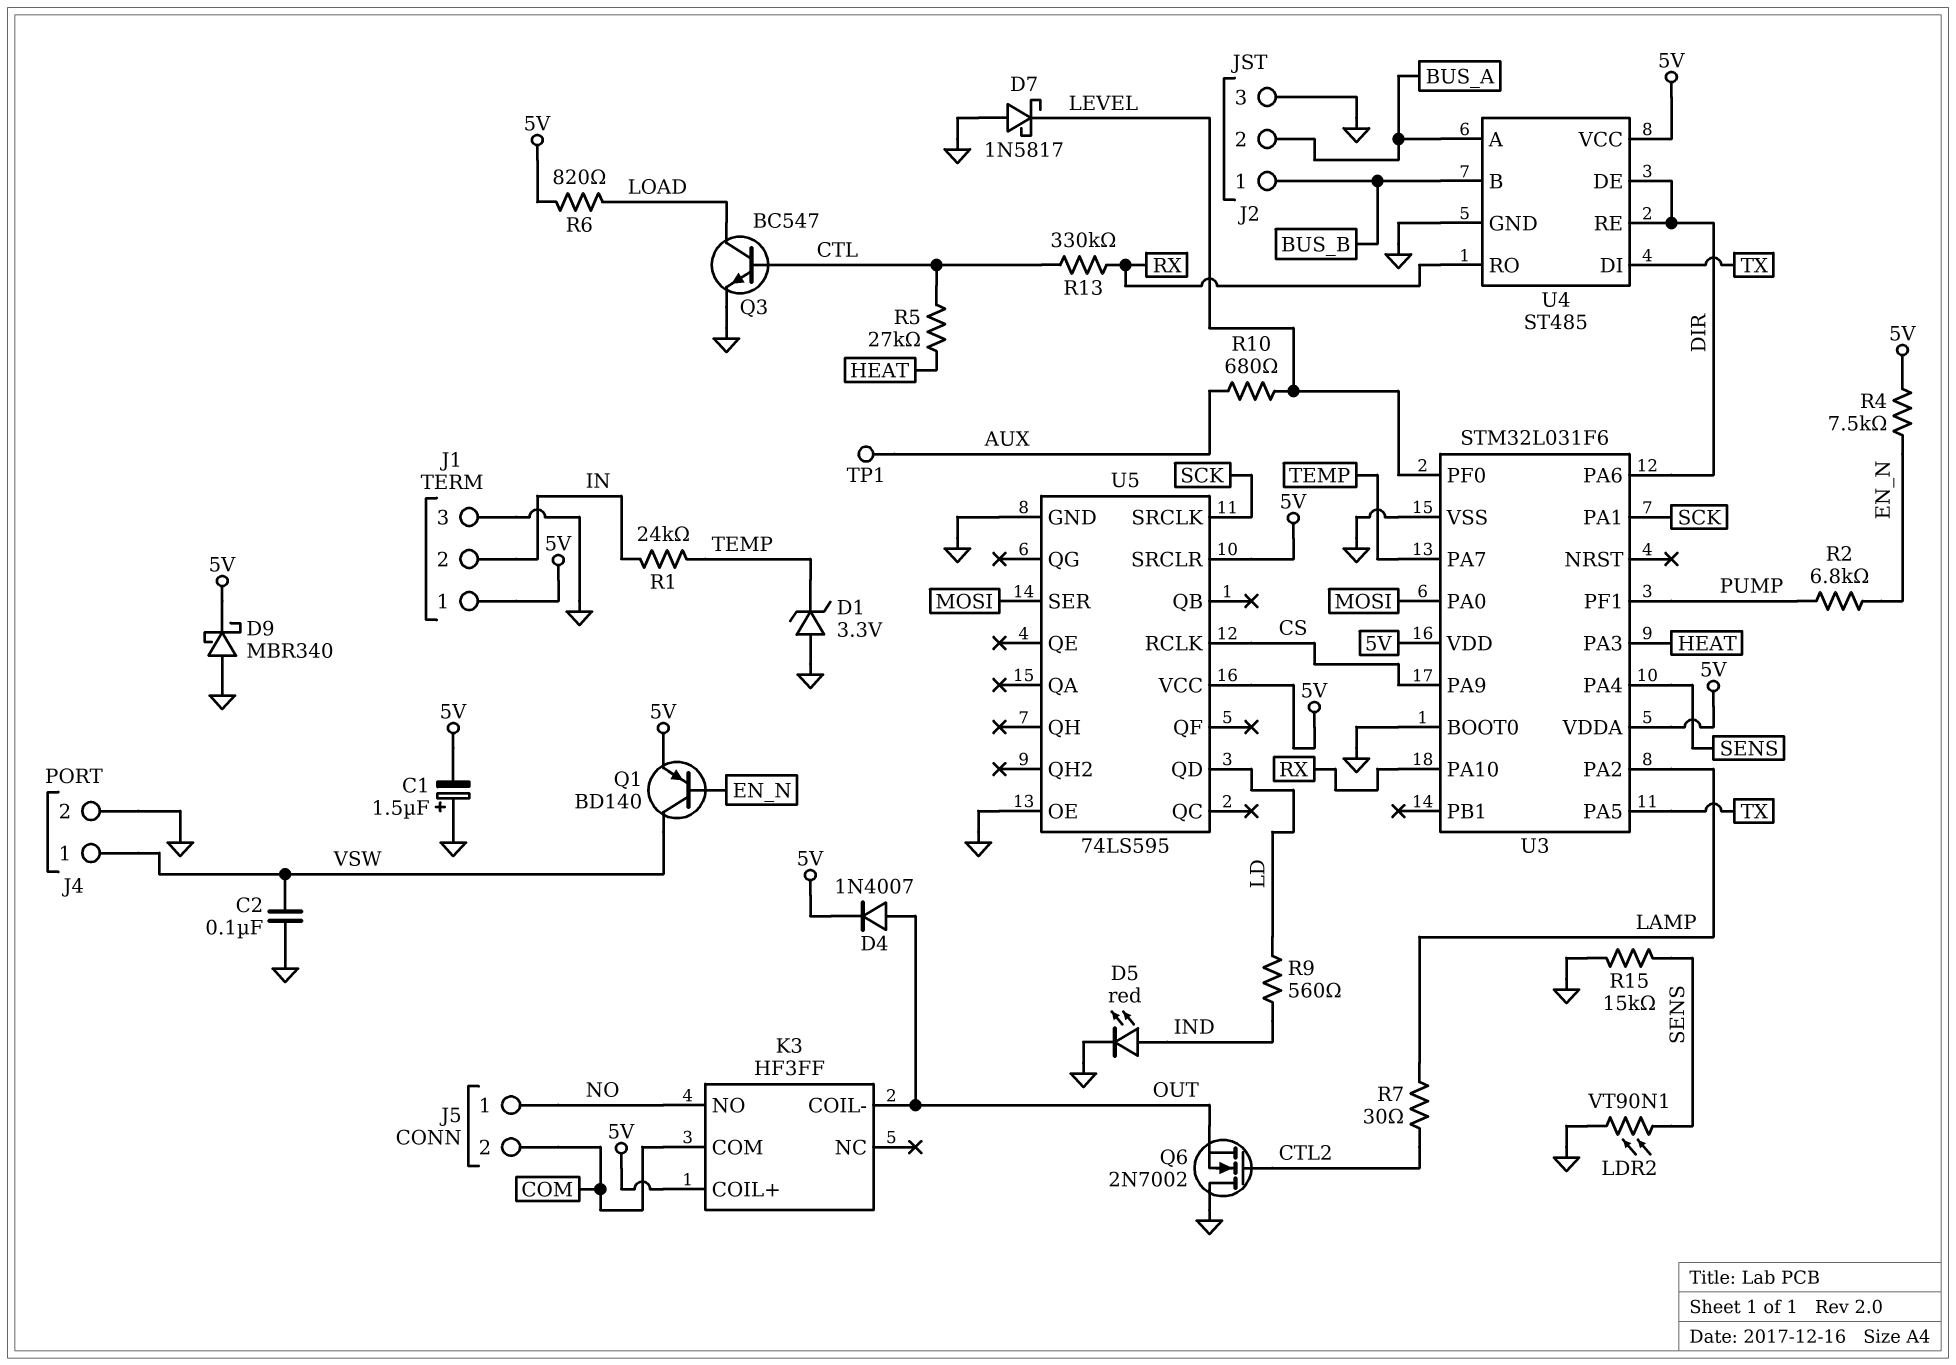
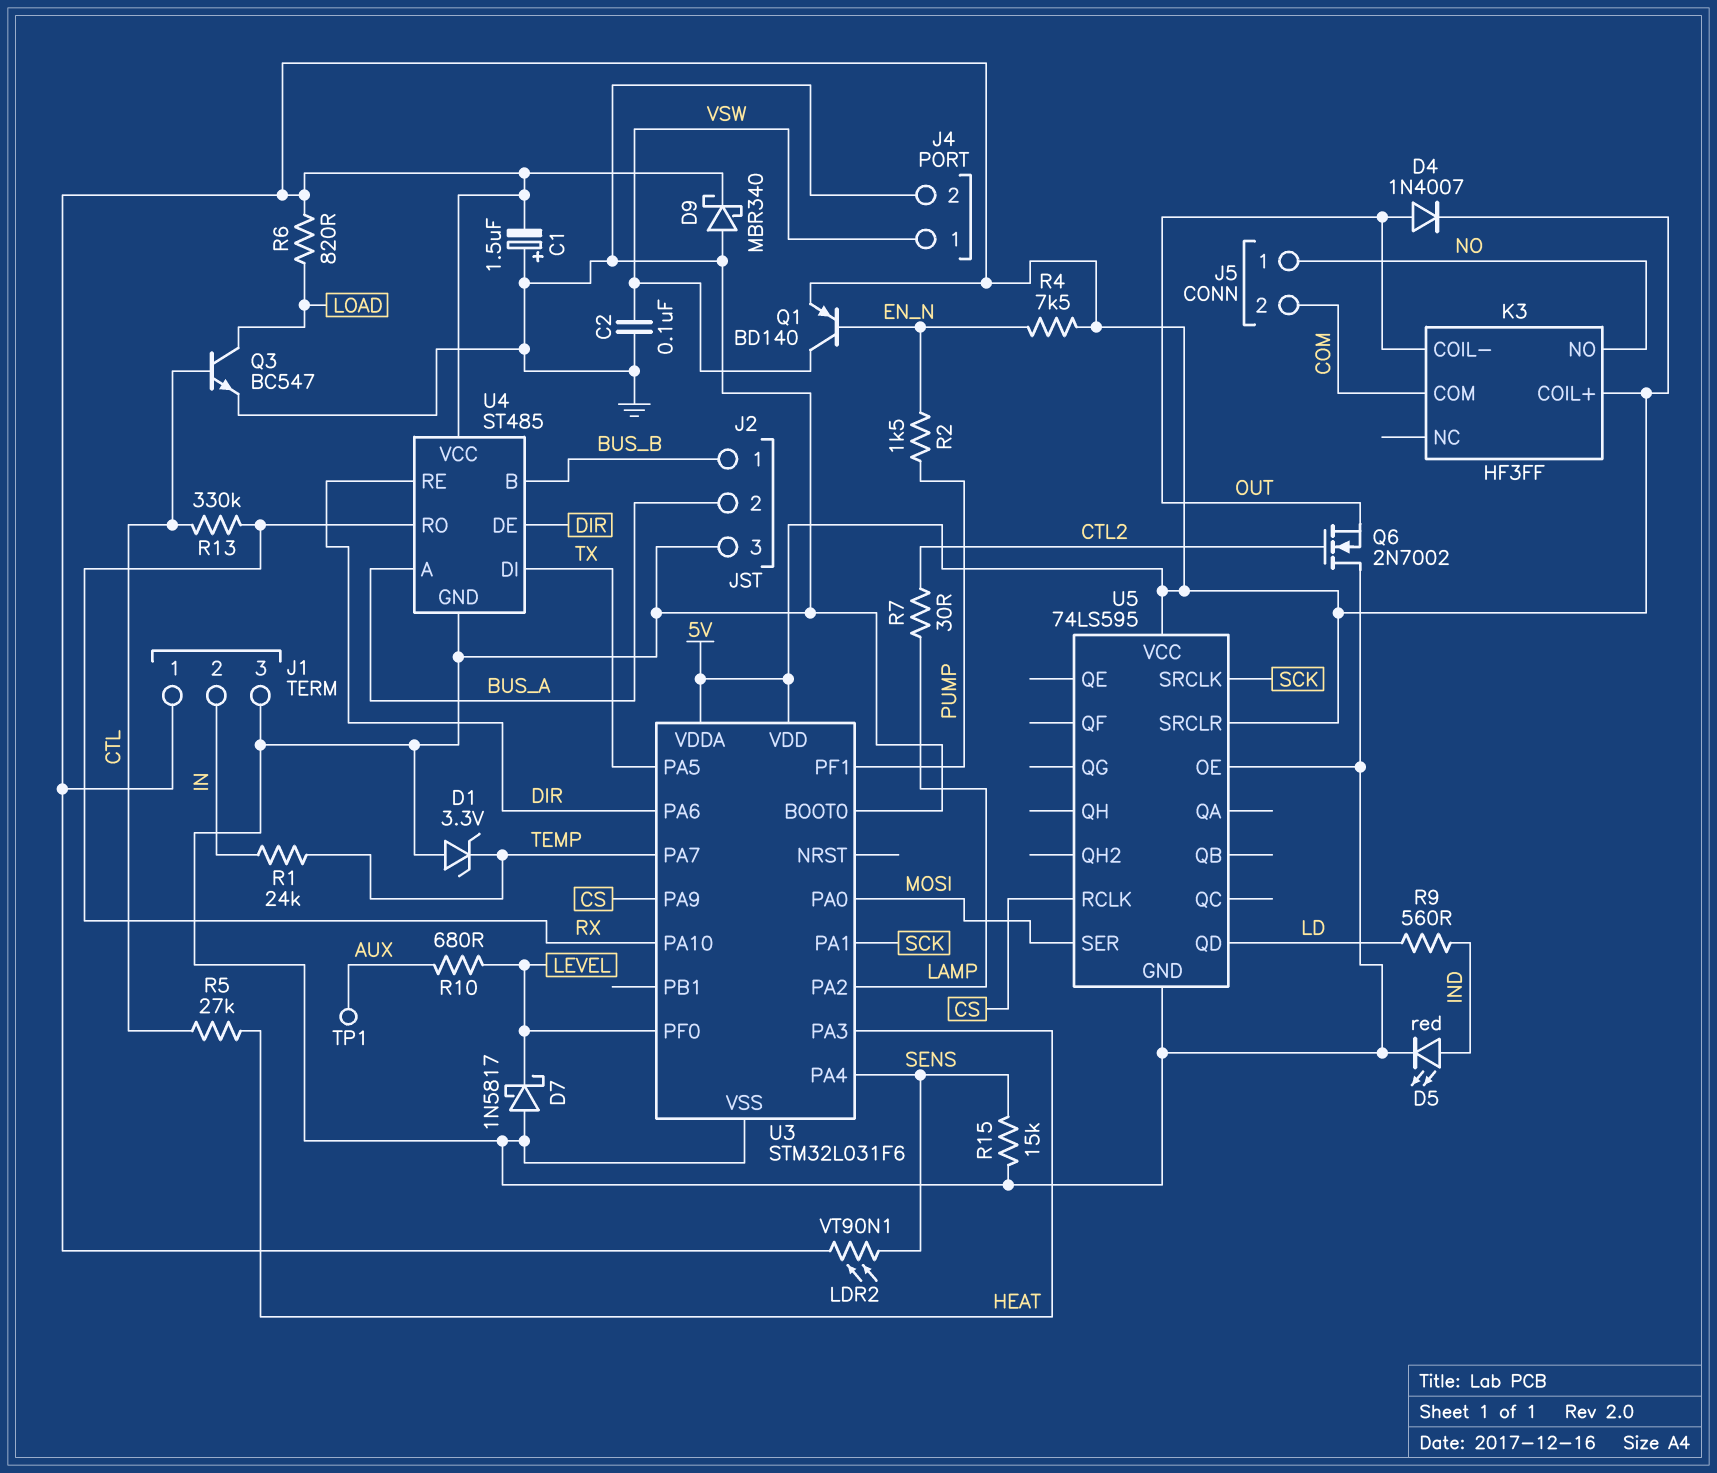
LDR2: VT90N1 (GND, SENS) -> VT90N1 (5V, SENS)
R2: 6.8k (EN_N, PUMP) -> 1.5k (EN_N, PUMP)

